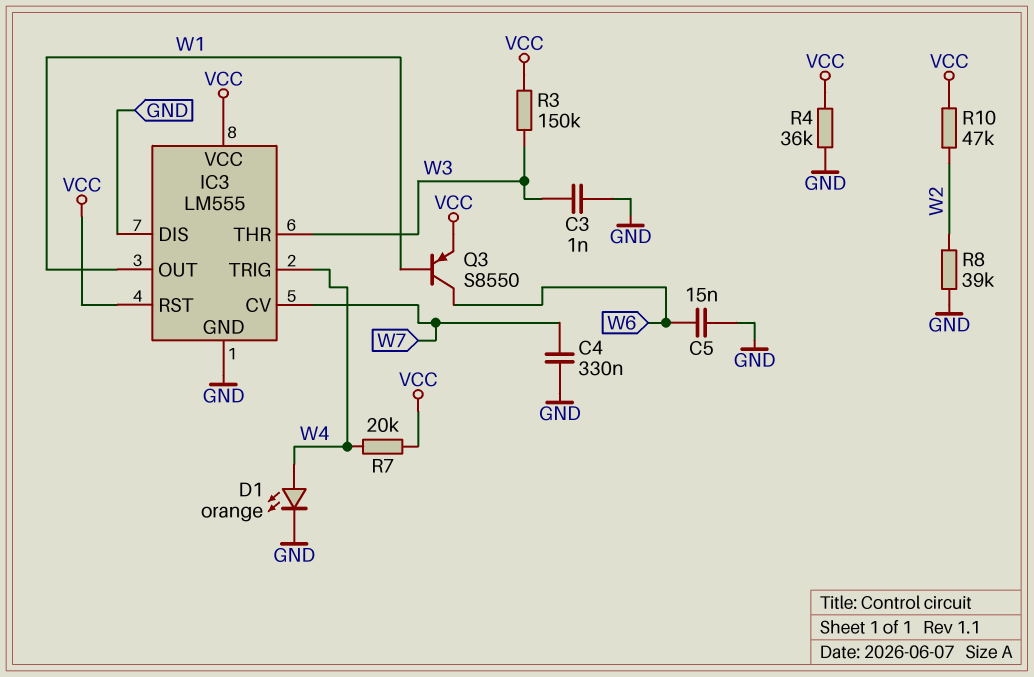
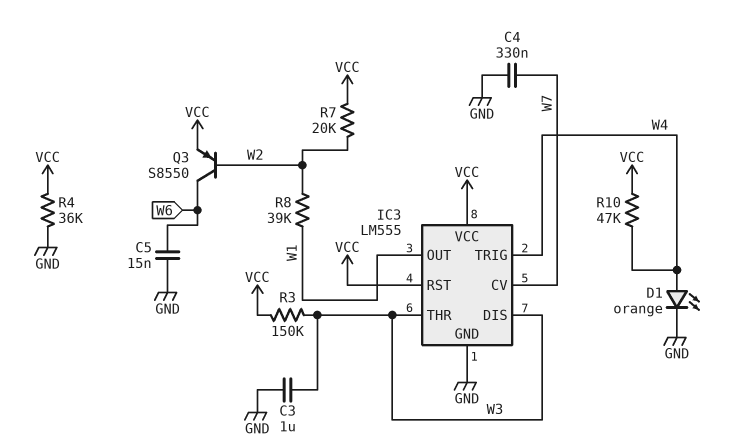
C3: 1nF (GND, W3) -> 1uF (GND, W3)
IC3 pin DIS: GND -> W3
Q3: PNP S8550 (B W1, C W6, E VCC) -> PNP S8550 (B W2, C W6, E VCC)
R7: 20k (VCC, W4) -> 20k (VCC, W2)
R8: 39k (GND, W2) -> 39k (W1, W2)
R10: 47k (VCC, W2) -> 47k (VCC, W4)

